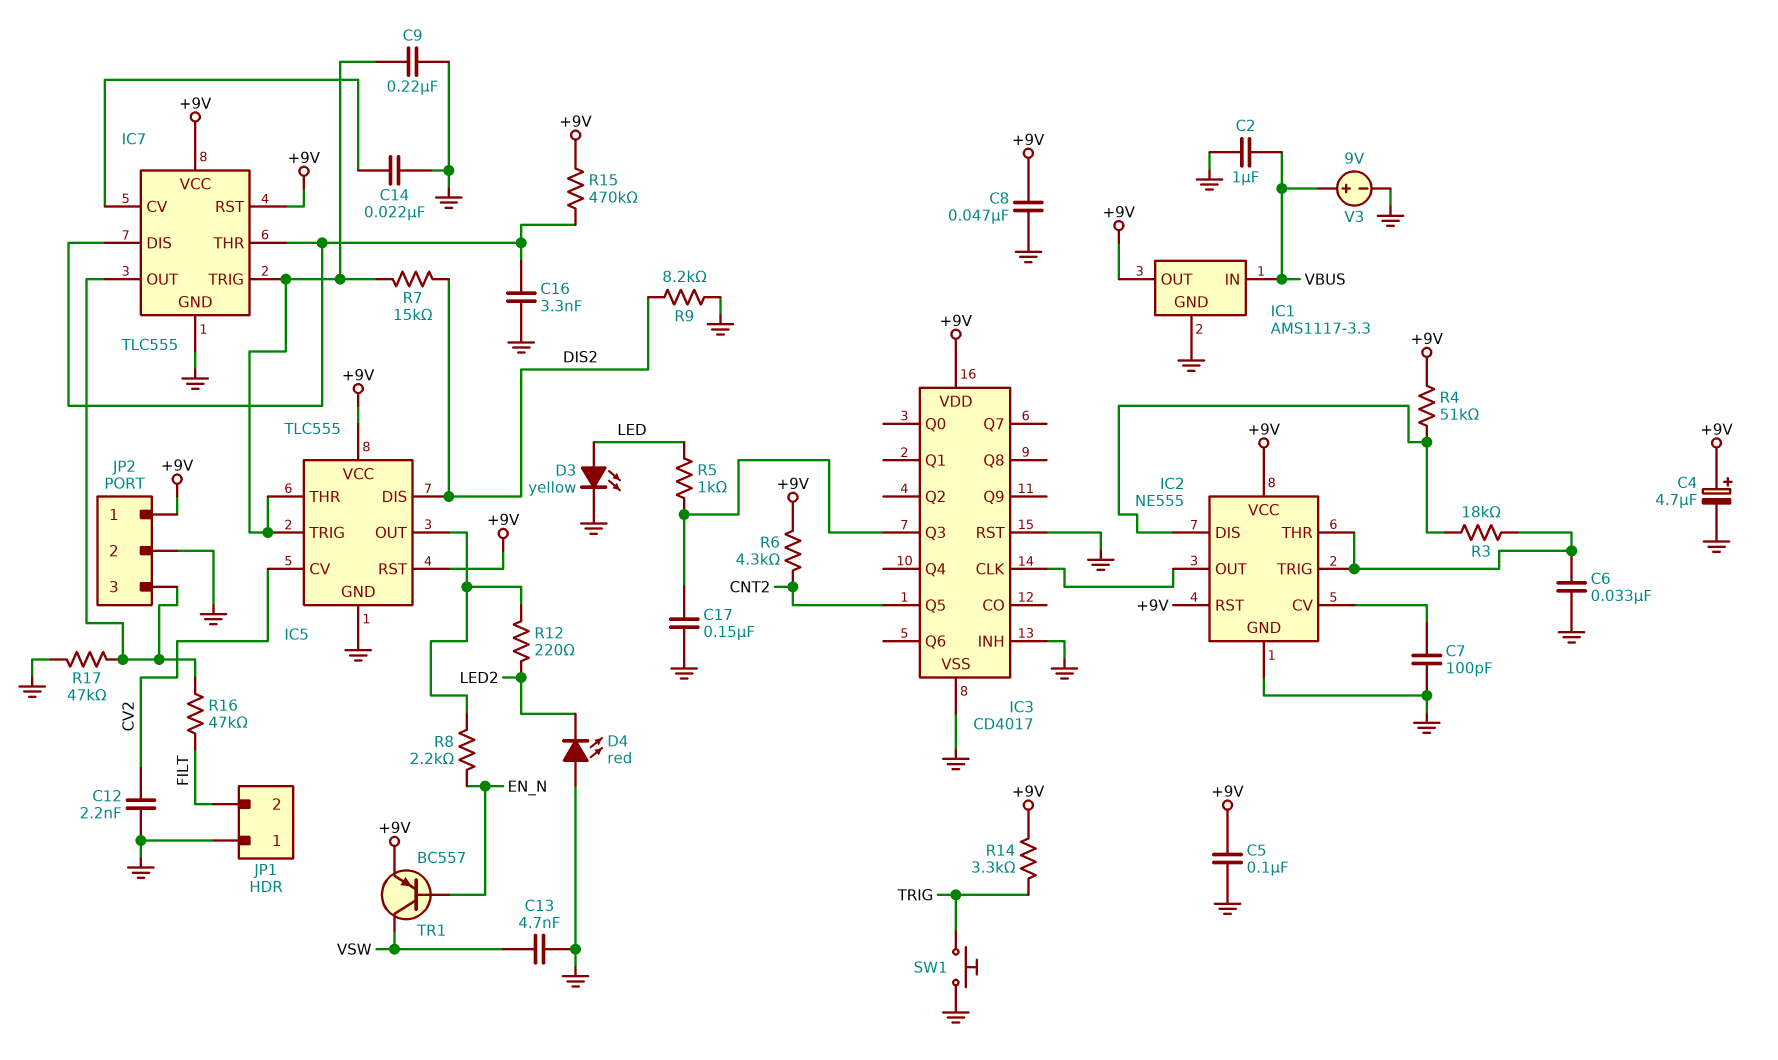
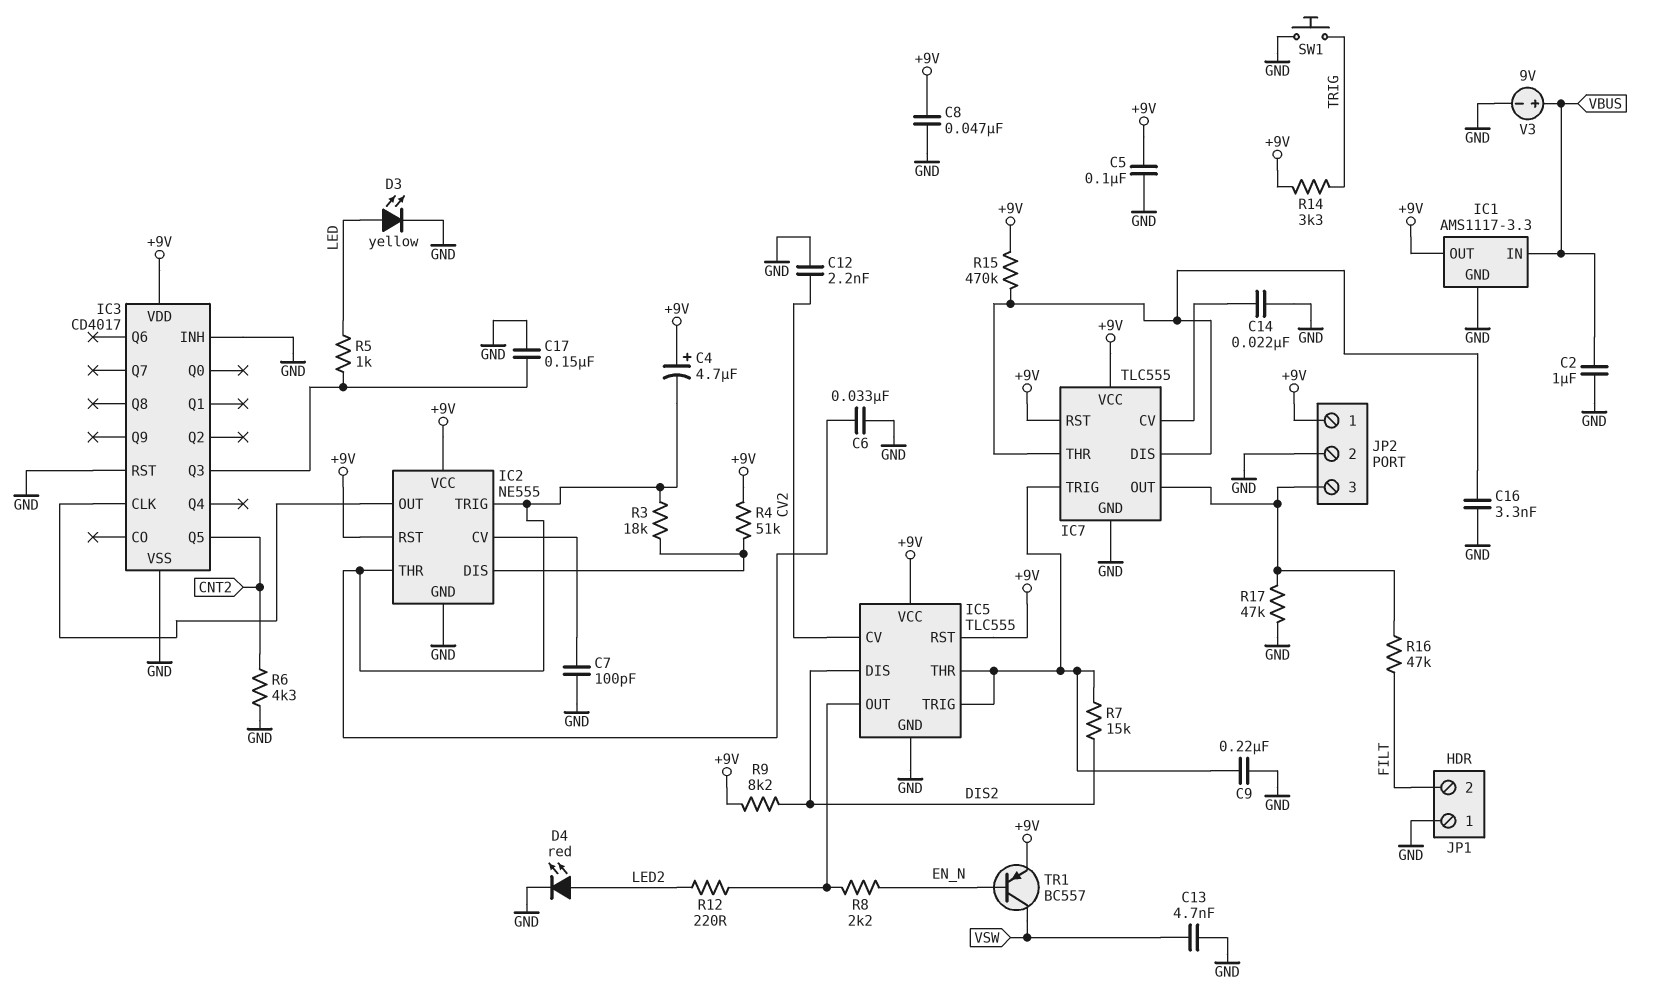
C4: 4.7uF (plus +9V, minus GND) -> 4.7uF (plus +9V, minus IC2/THR)
D4: LED red (A GND, K LED2) -> LED red (A LED2, K GND)
R6: 4.3k (+9V, CNT2) -> 4.3k (CNT2, GND)
R9: 8.2k (DIS2, GND) -> 8.2k (+9V, DIS2)

